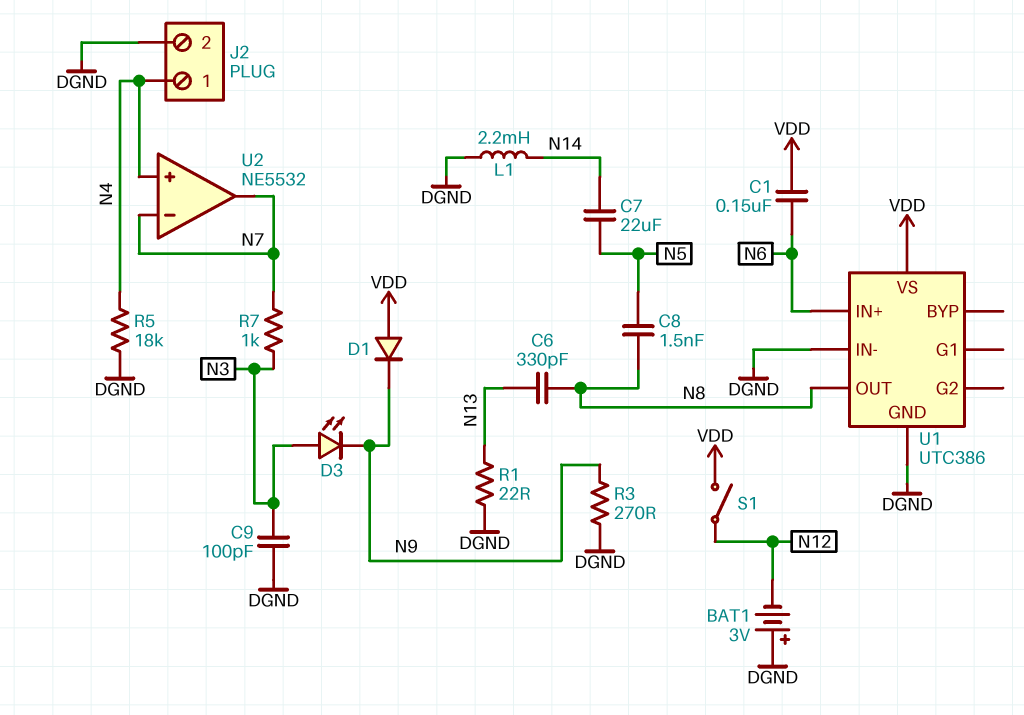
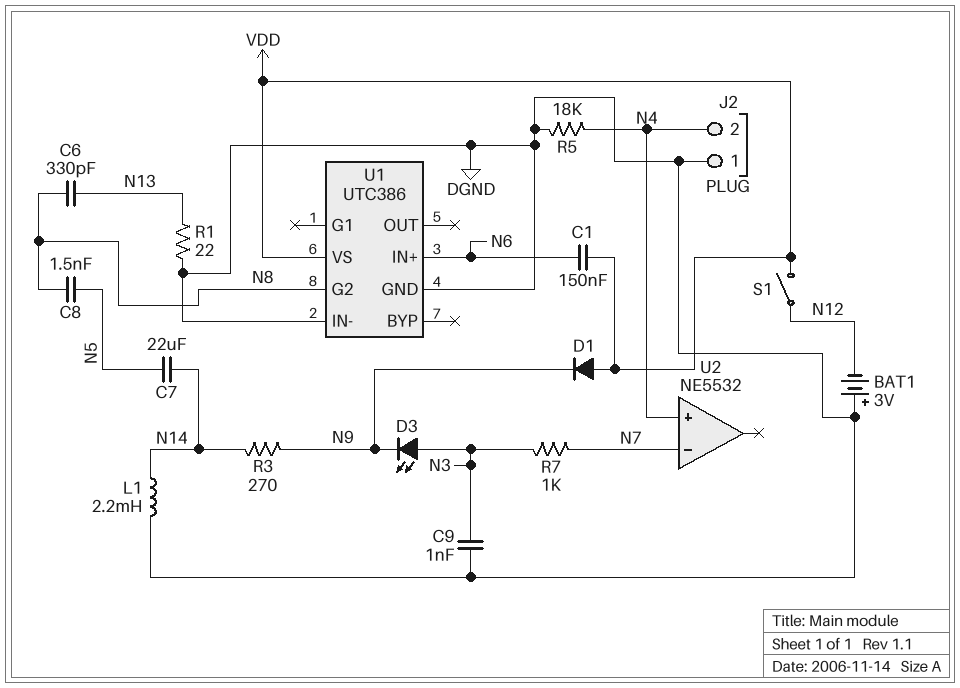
C9: 100pF (DGND, N3) -> 1nF (DGND, N3)
J2 pin 1: N4 -> DGND
J2 pin 2: DGND -> N4
R3: 270 (DGND, N9) -> 270 (N9, N14)
U1 pin G2: none -> N8
U1 pin OUT: N8 -> none
U2 pin out: N7 -> none

